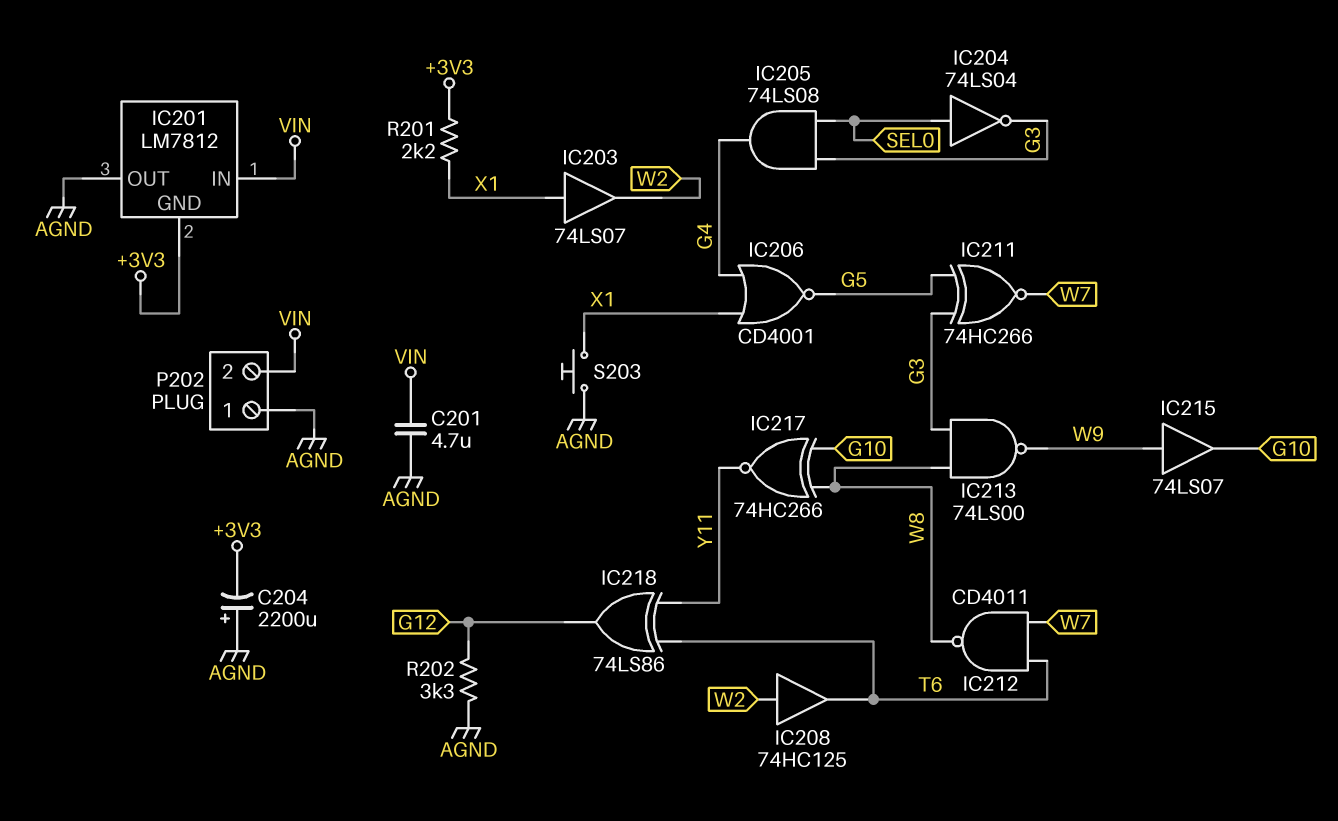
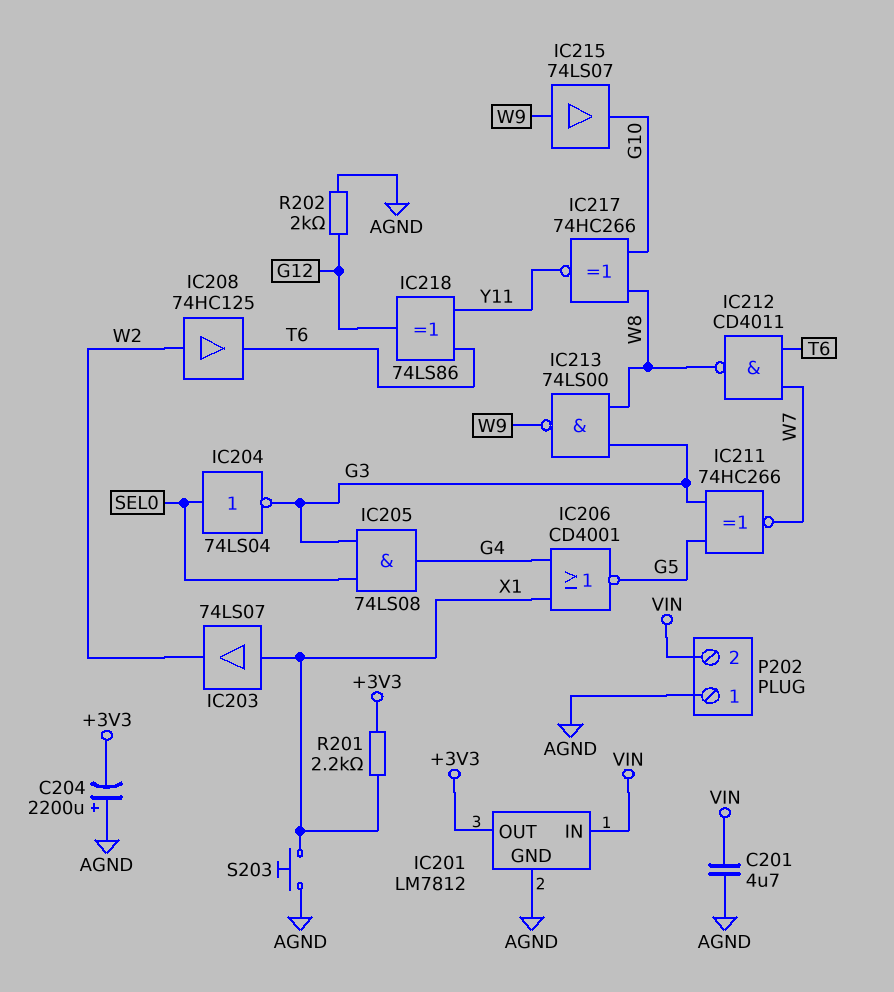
IC201 pin GND: +3V3 -> AGND
IC201 pin OUT: AGND -> +3V3
R202: 3.3k (AGND, G12) -> 2k (AGND, G12)

